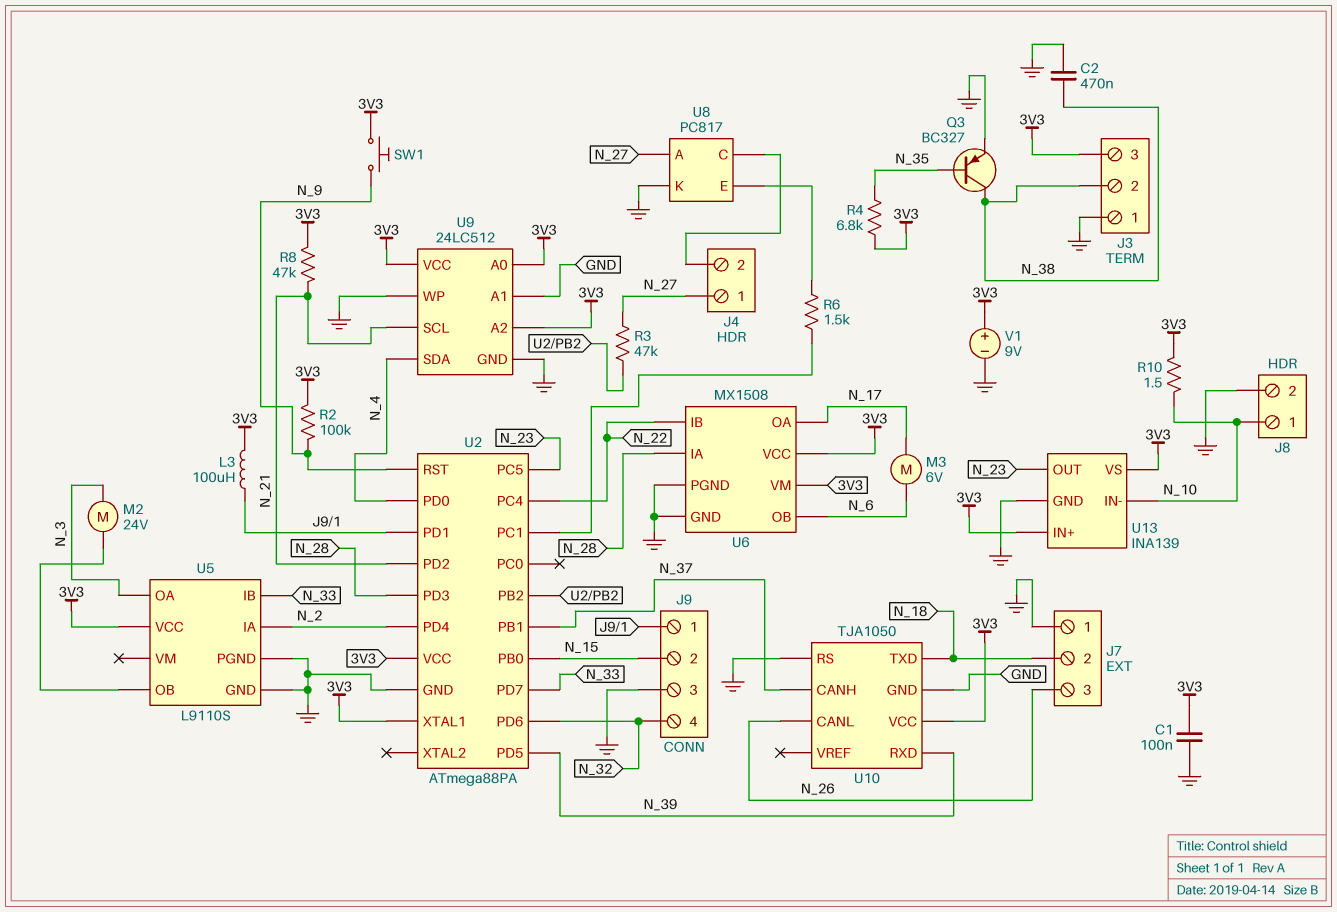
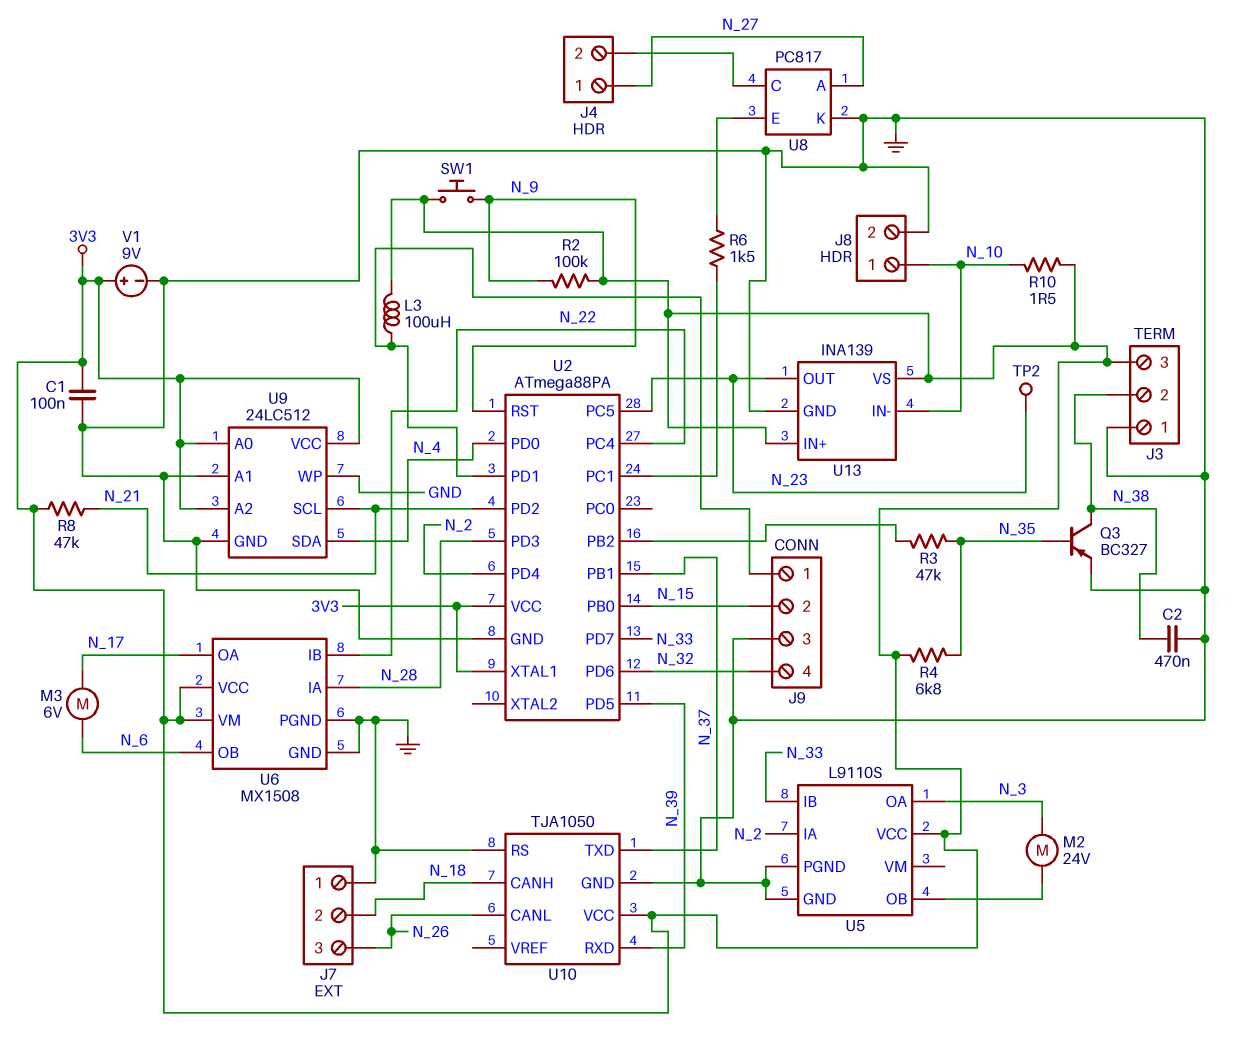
R3: 47k (N_27, U2/PB2) -> 47k (N_35, U2/PB2)
TP2: none -> test point (N_23)
U10 pin CANH: N_37 -> N_18
U10 pin TXD: N_18 -> N_37

